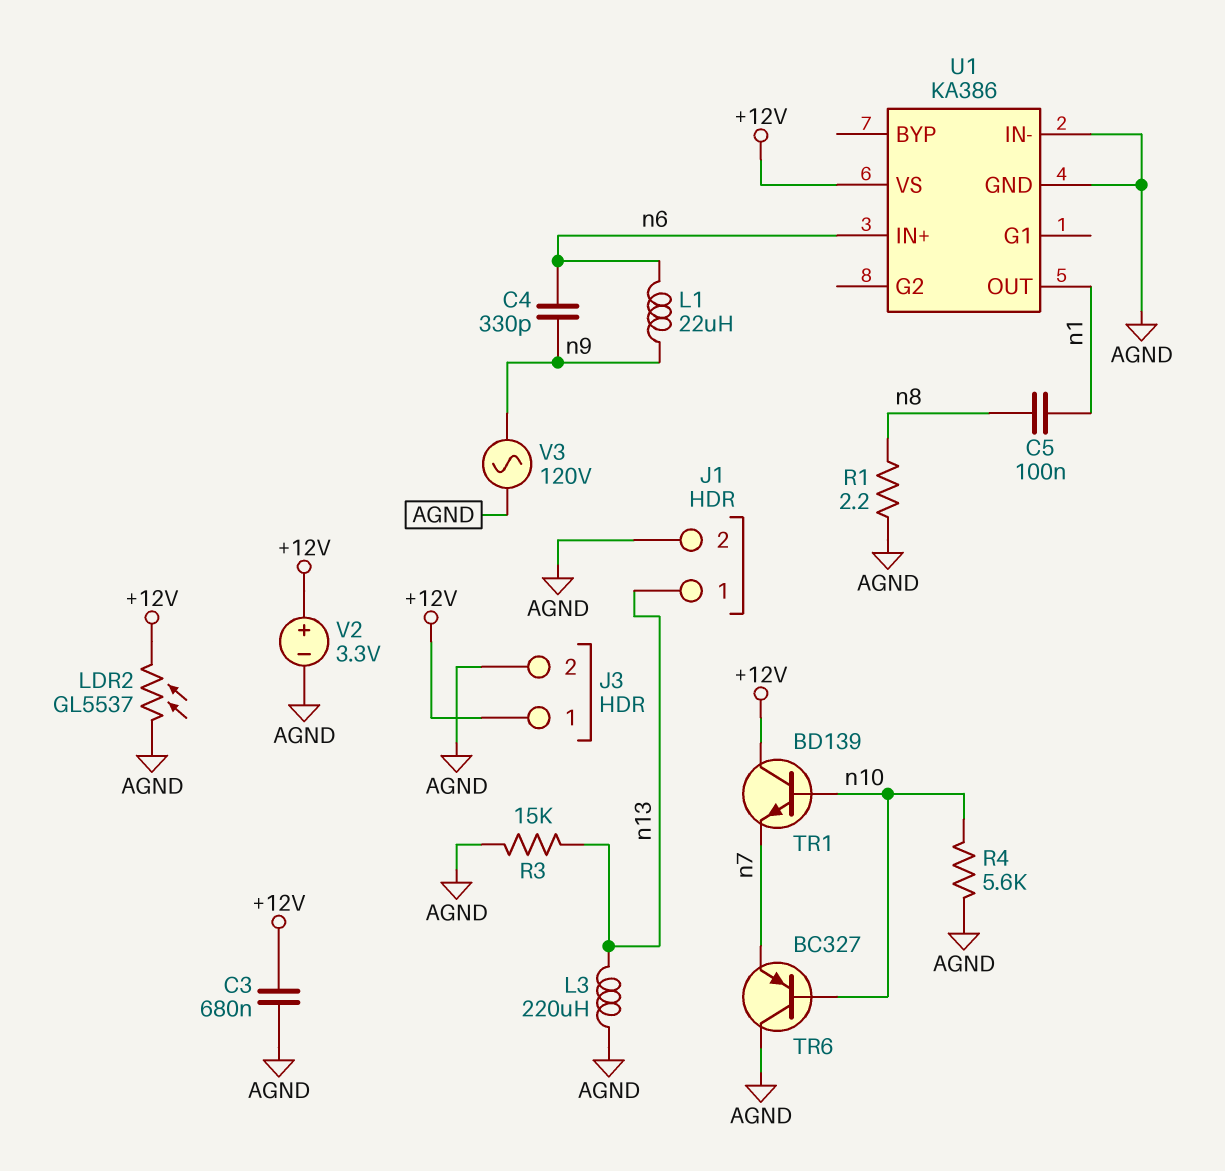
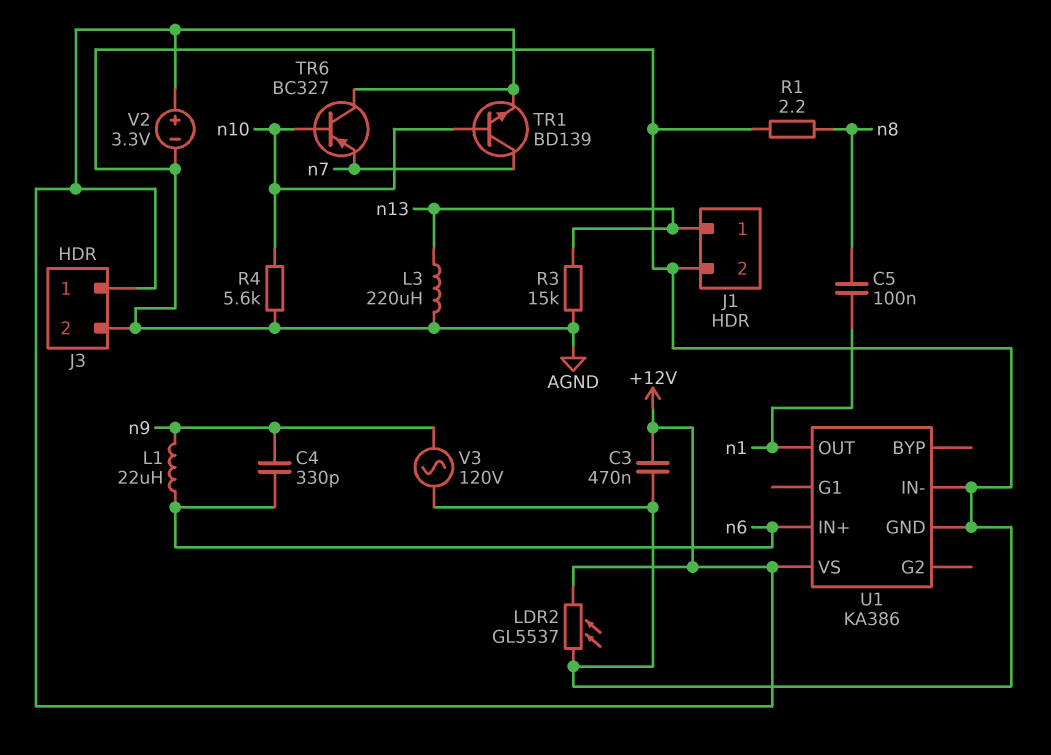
C3: 680nF (+12V, AGND) -> 470nF (+12V, AGND)
TR1: NPN BD139 (B n10, C +12V, E n7) -> NPN BD139 (B n10, C n7, E +12V)
TR6: PNP BC327 (B n10, C AGND, E n7) -> PNP BC327 (B n10, C +12V, E n7)

